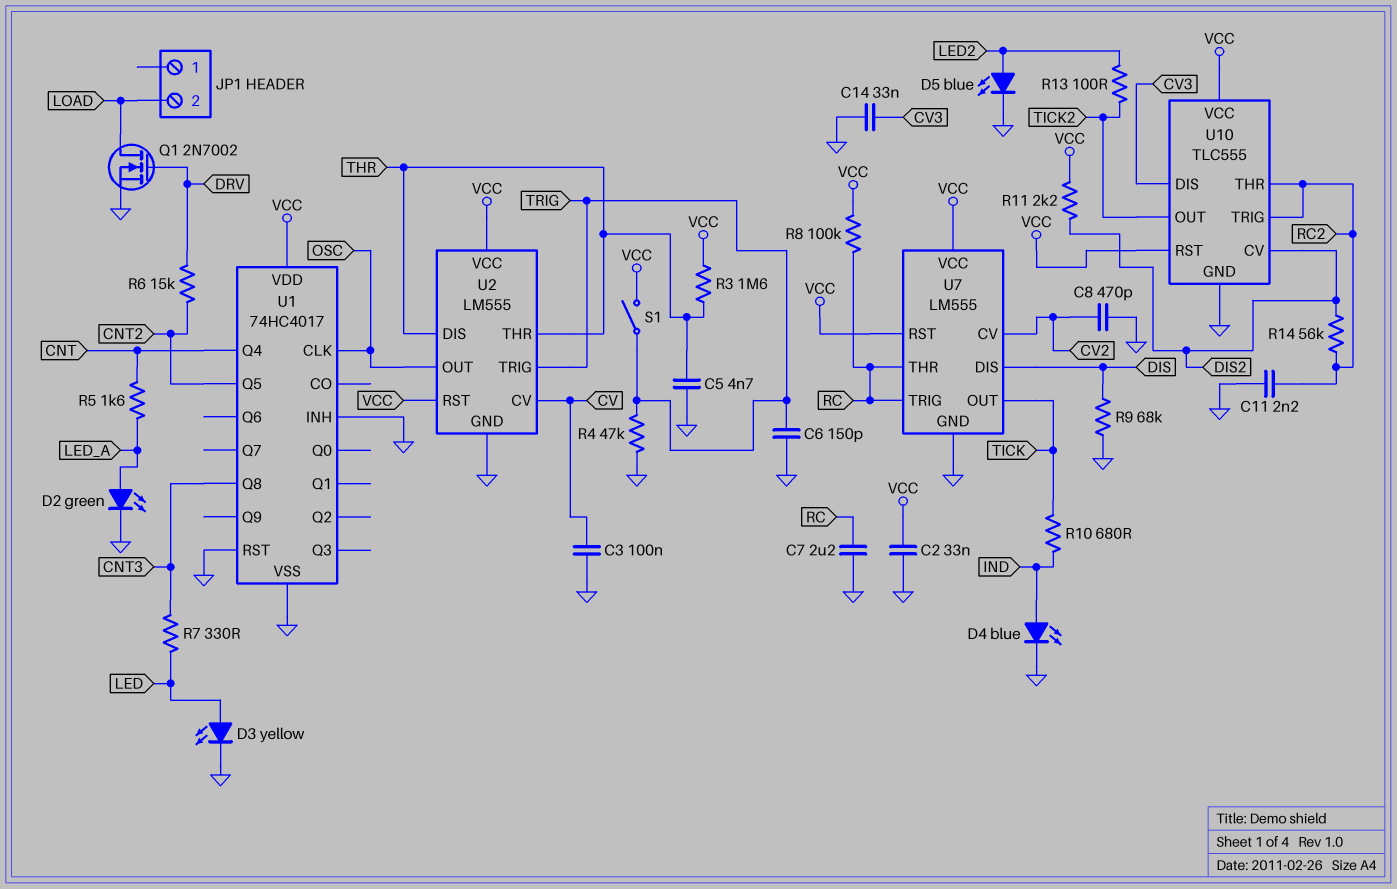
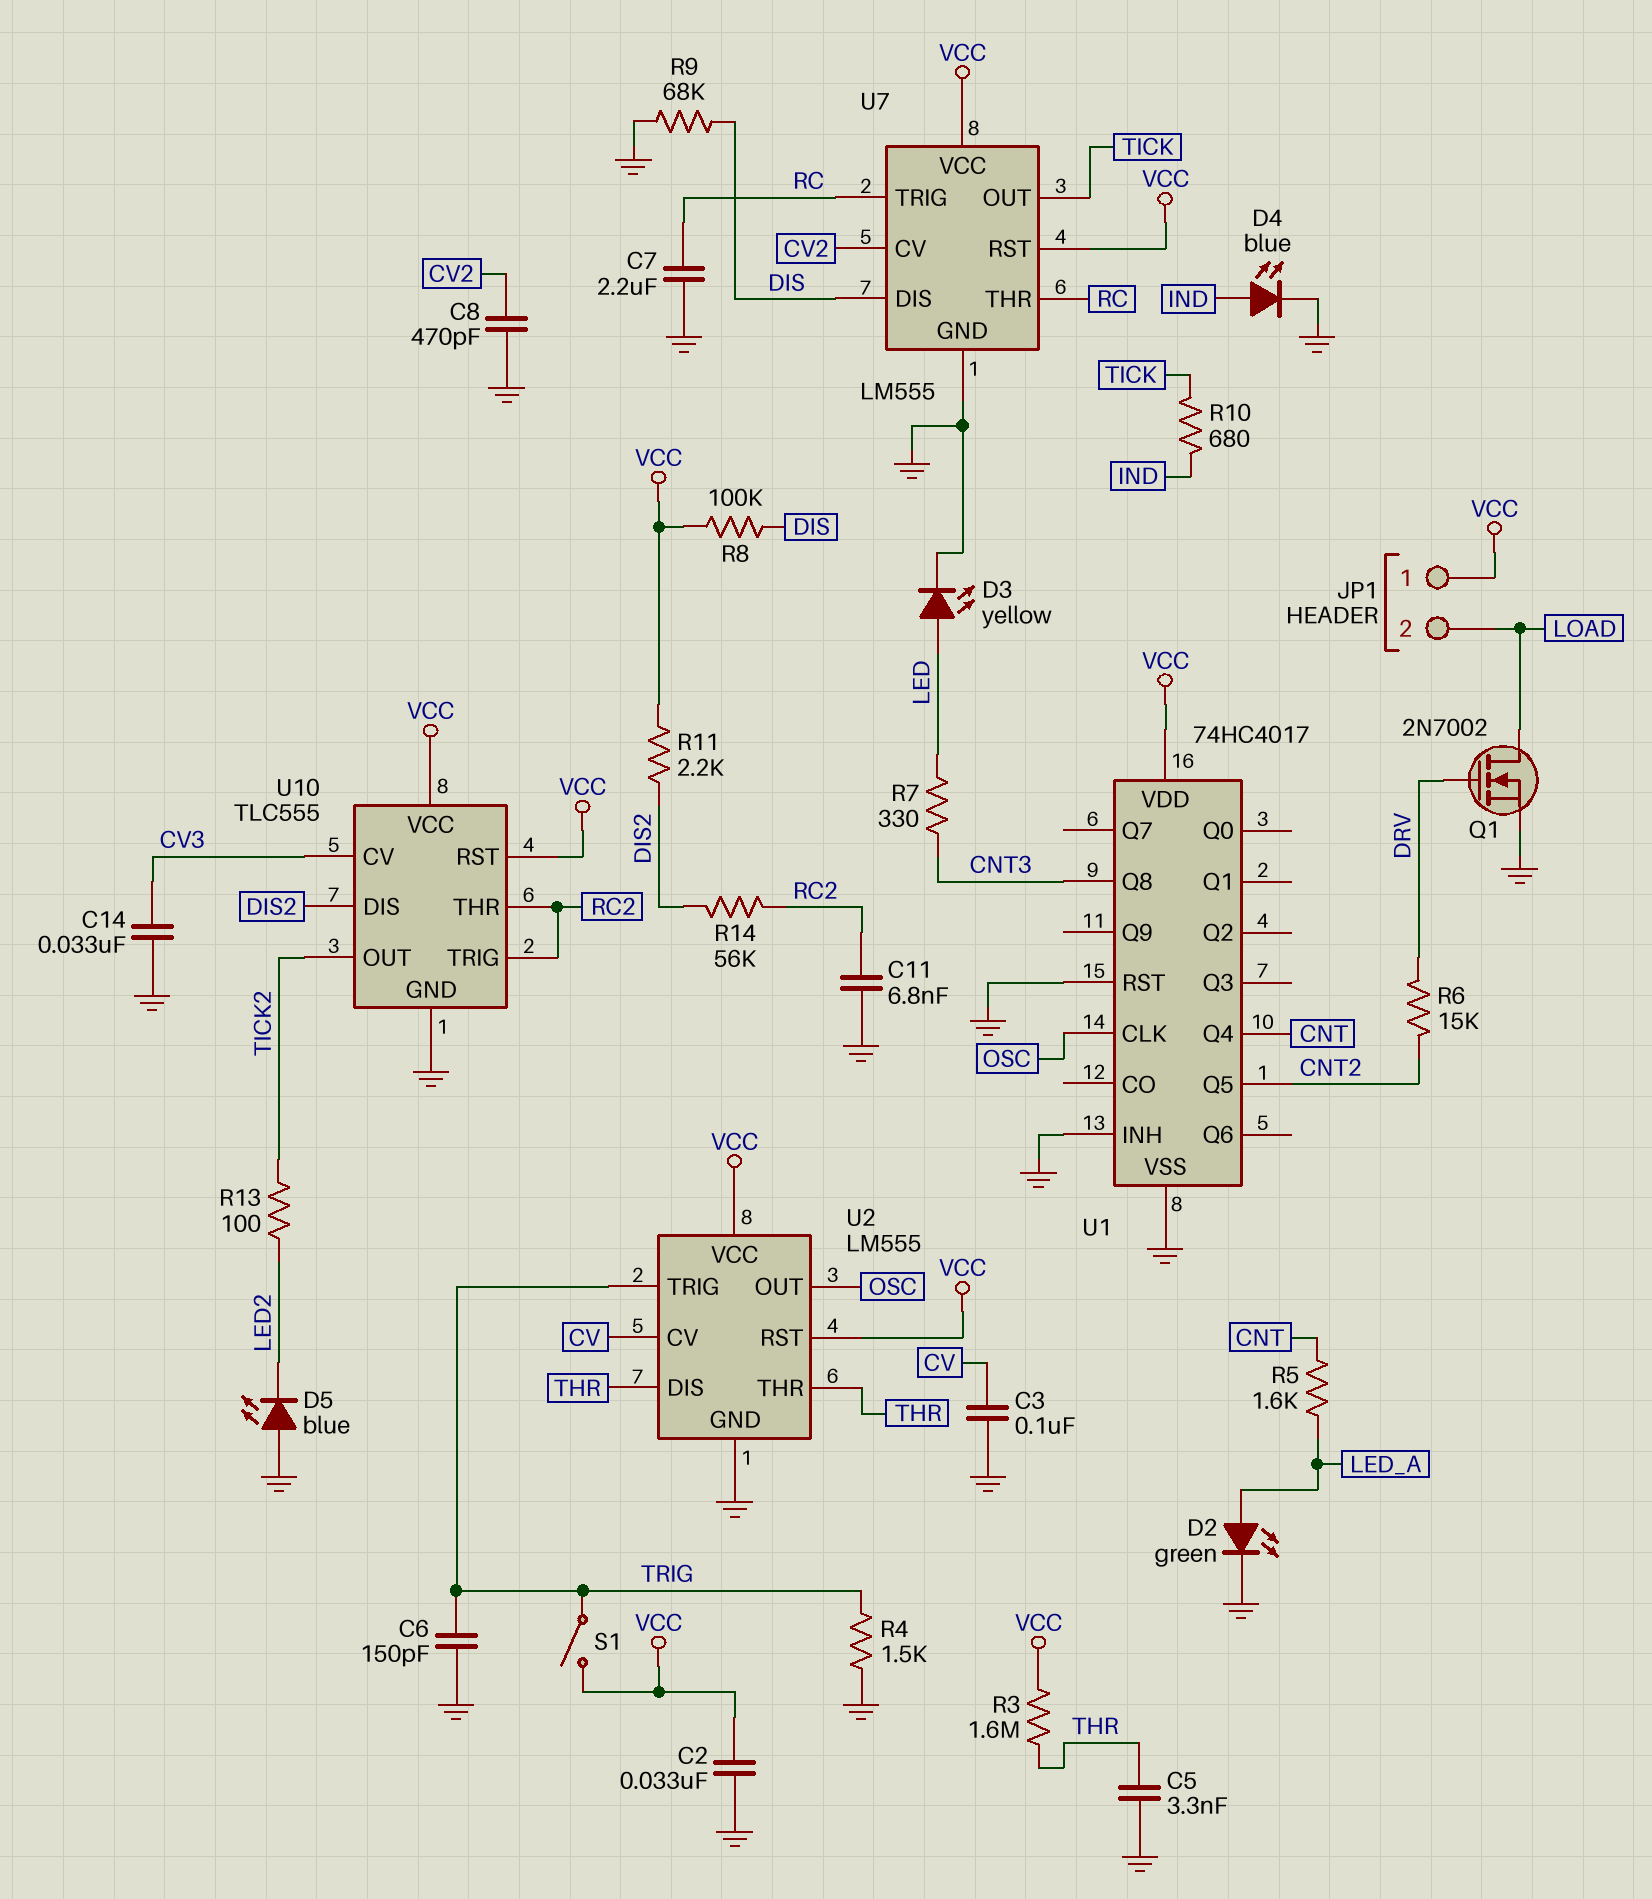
C5: 4.7nF (GND, THR) -> 3.3nF (GND, THR)
C11: 2.2nF (GND, RC2) -> 6.8nF (GND, RC2)
D5: LED blue (A LED2, K GND) -> LED blue (A GND, K LED2)
JP1 pin 1: none -> VCC
R4: 47k (GND, TRIG) -> 1.5k (GND, TRIG)
R8: 100k (RC, VCC) -> 100k (DIS, VCC)
U10 pin CV: DIS2 -> CV3
U10 pin DIS: CV3 -> DIS2

